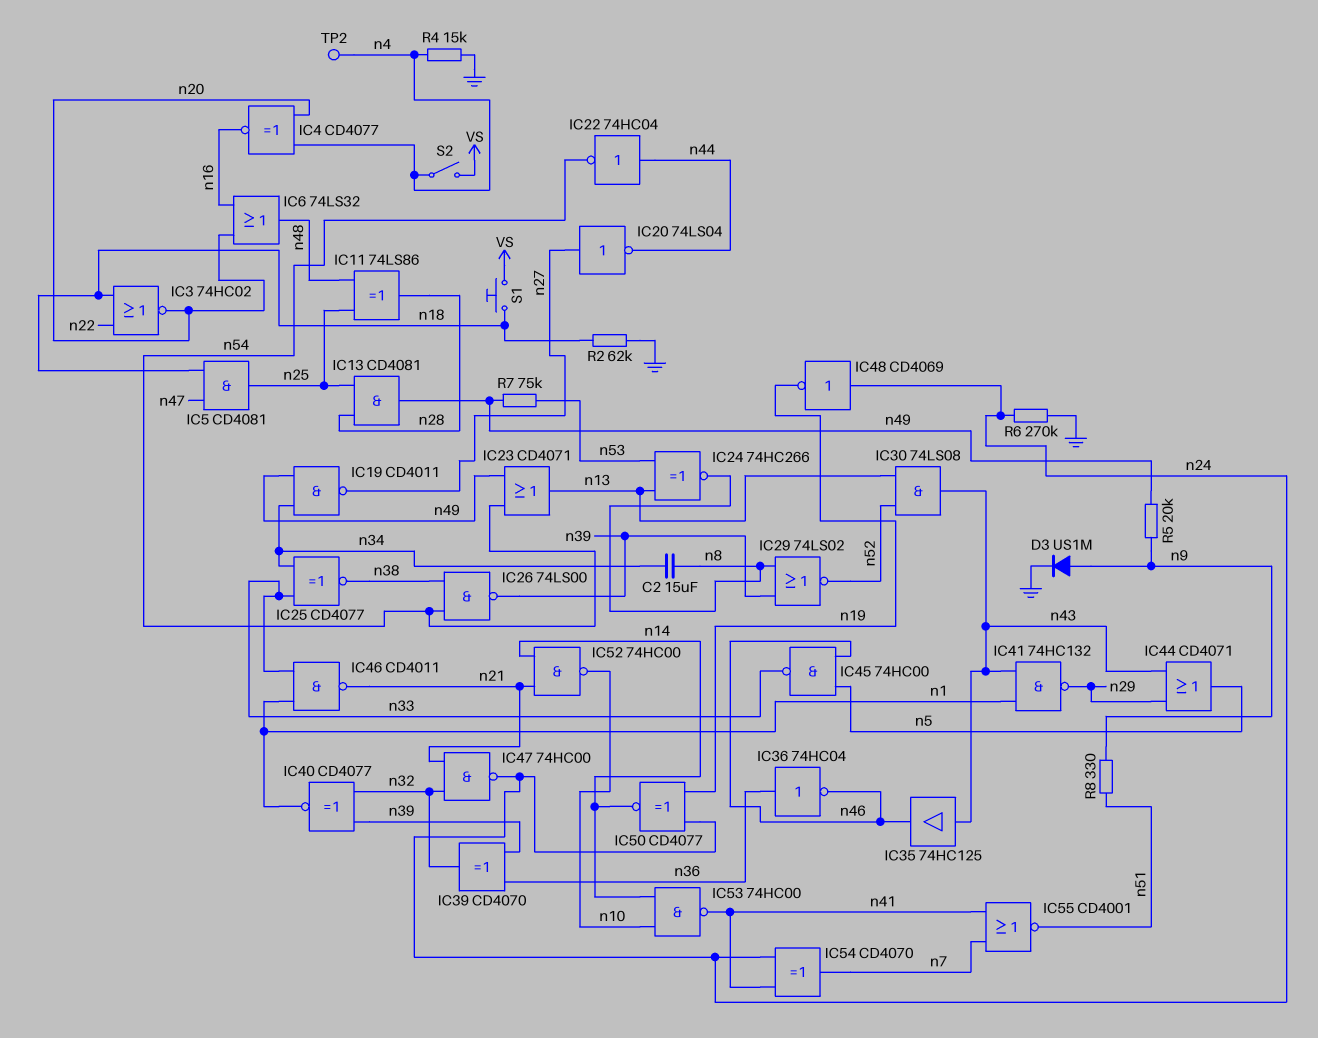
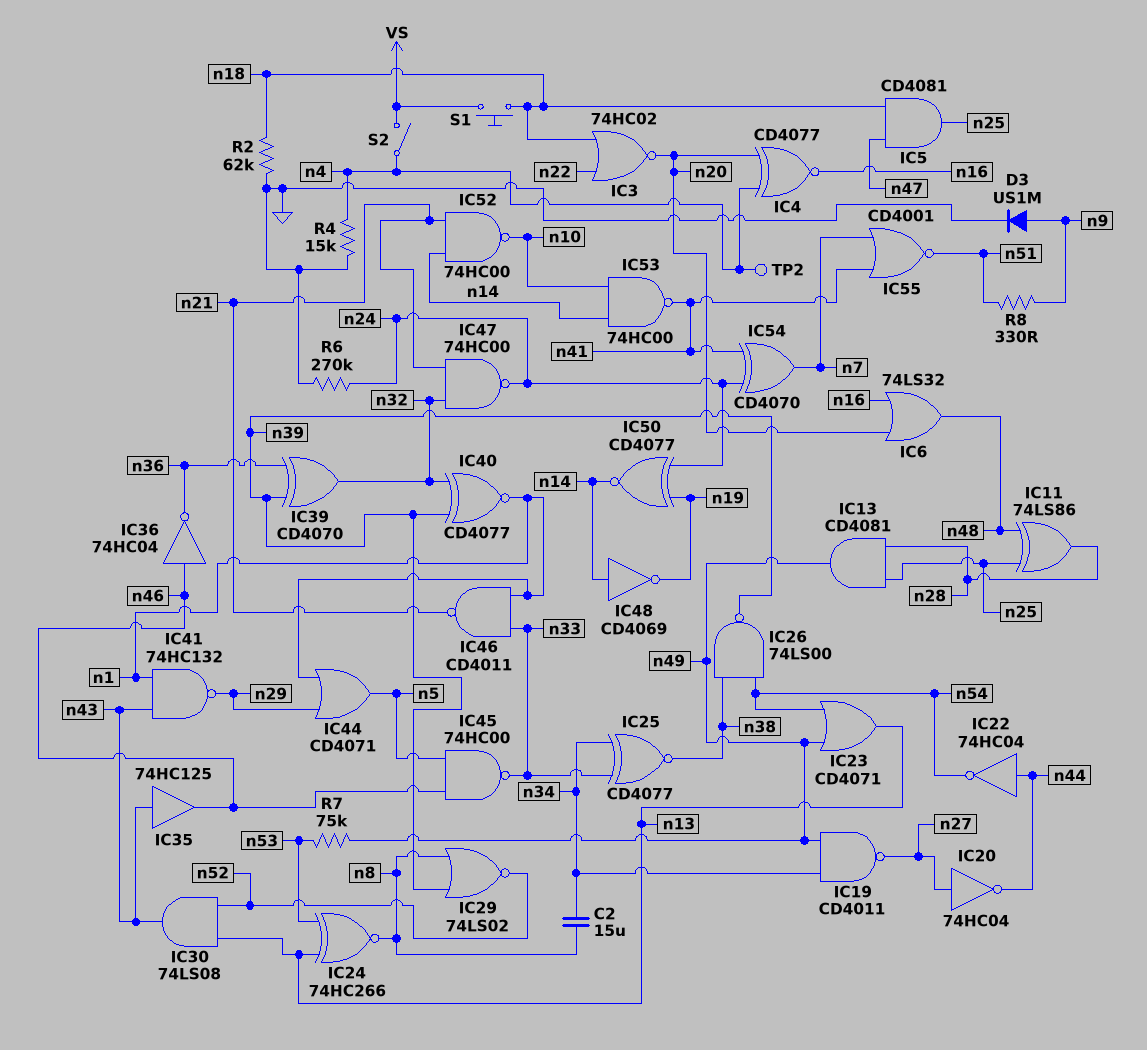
IC20: NOT 74LS04 (in n27, out n44) -> NOT 74HC04 (in n27, out n44)
IC36: NOT 74HC04 (in n36, out n46) -> NOT 74HC04 (in n46, out n36)
IC44: OR CD4071 (in n29, in n43, out n5) -> OR CD4071 (in n1, in n29, out n5)
IC48: NOT CD4069 (in n24, out n19) -> NOT CD4069 (in n14, out n19)
R5: 20k (n9, n49) -> none

